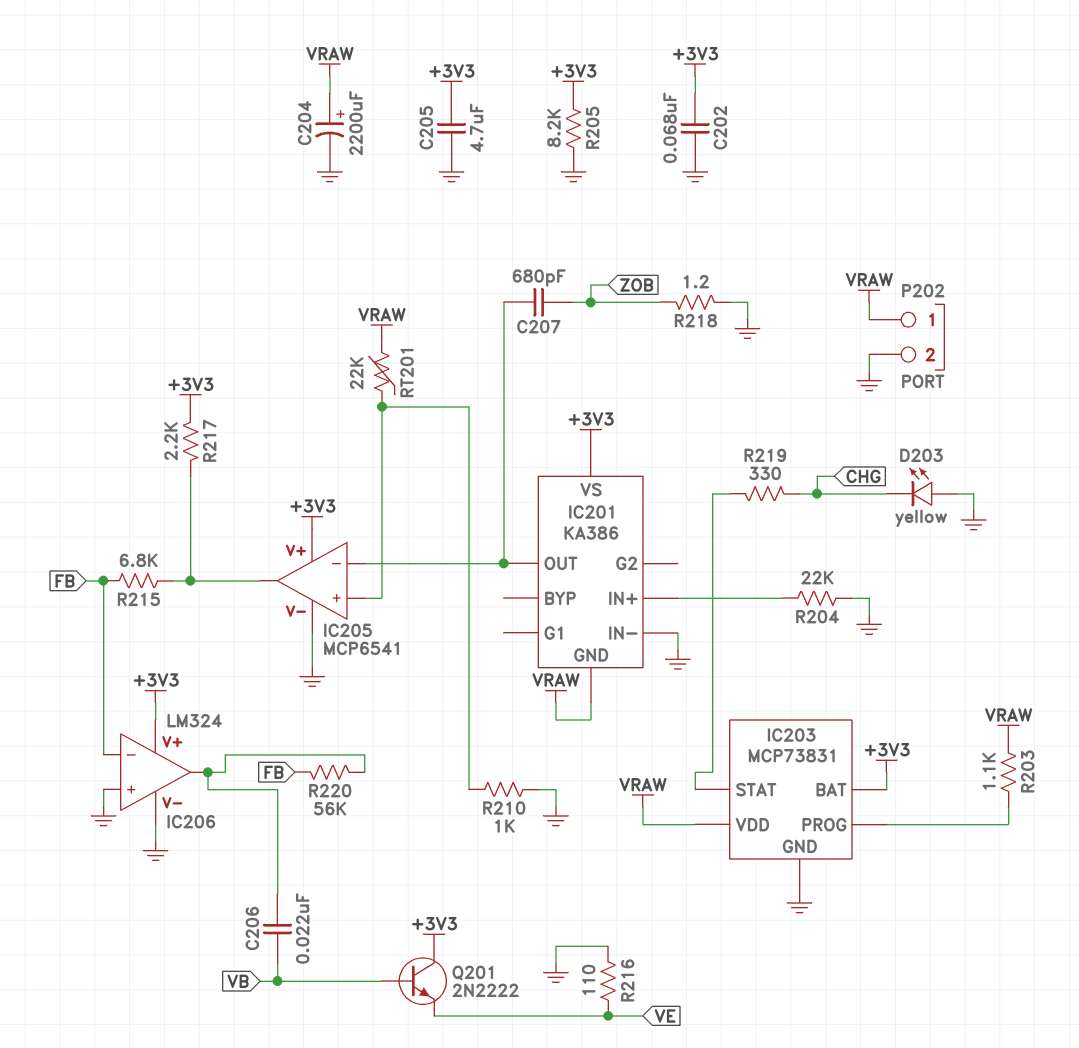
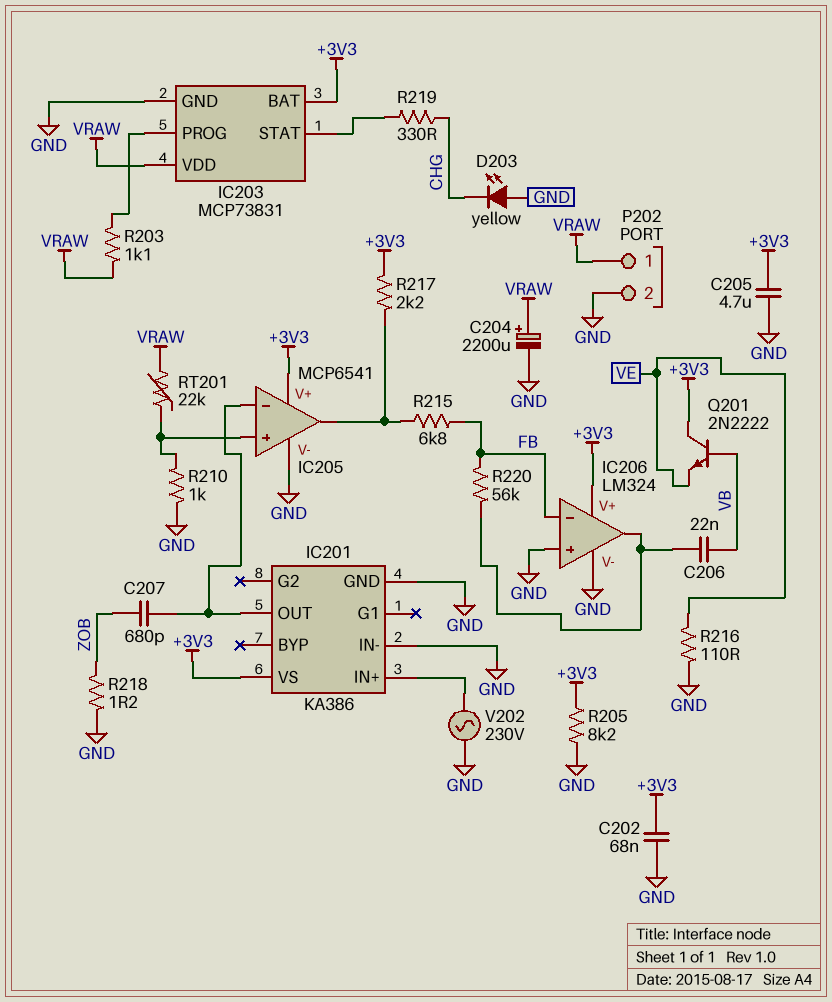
IC201 pin GND: VRAW -> GND
R204: 22k (GND, IC201/IN+) -> none
V202: none -> AC 230V (GND, IC201/IN+)

